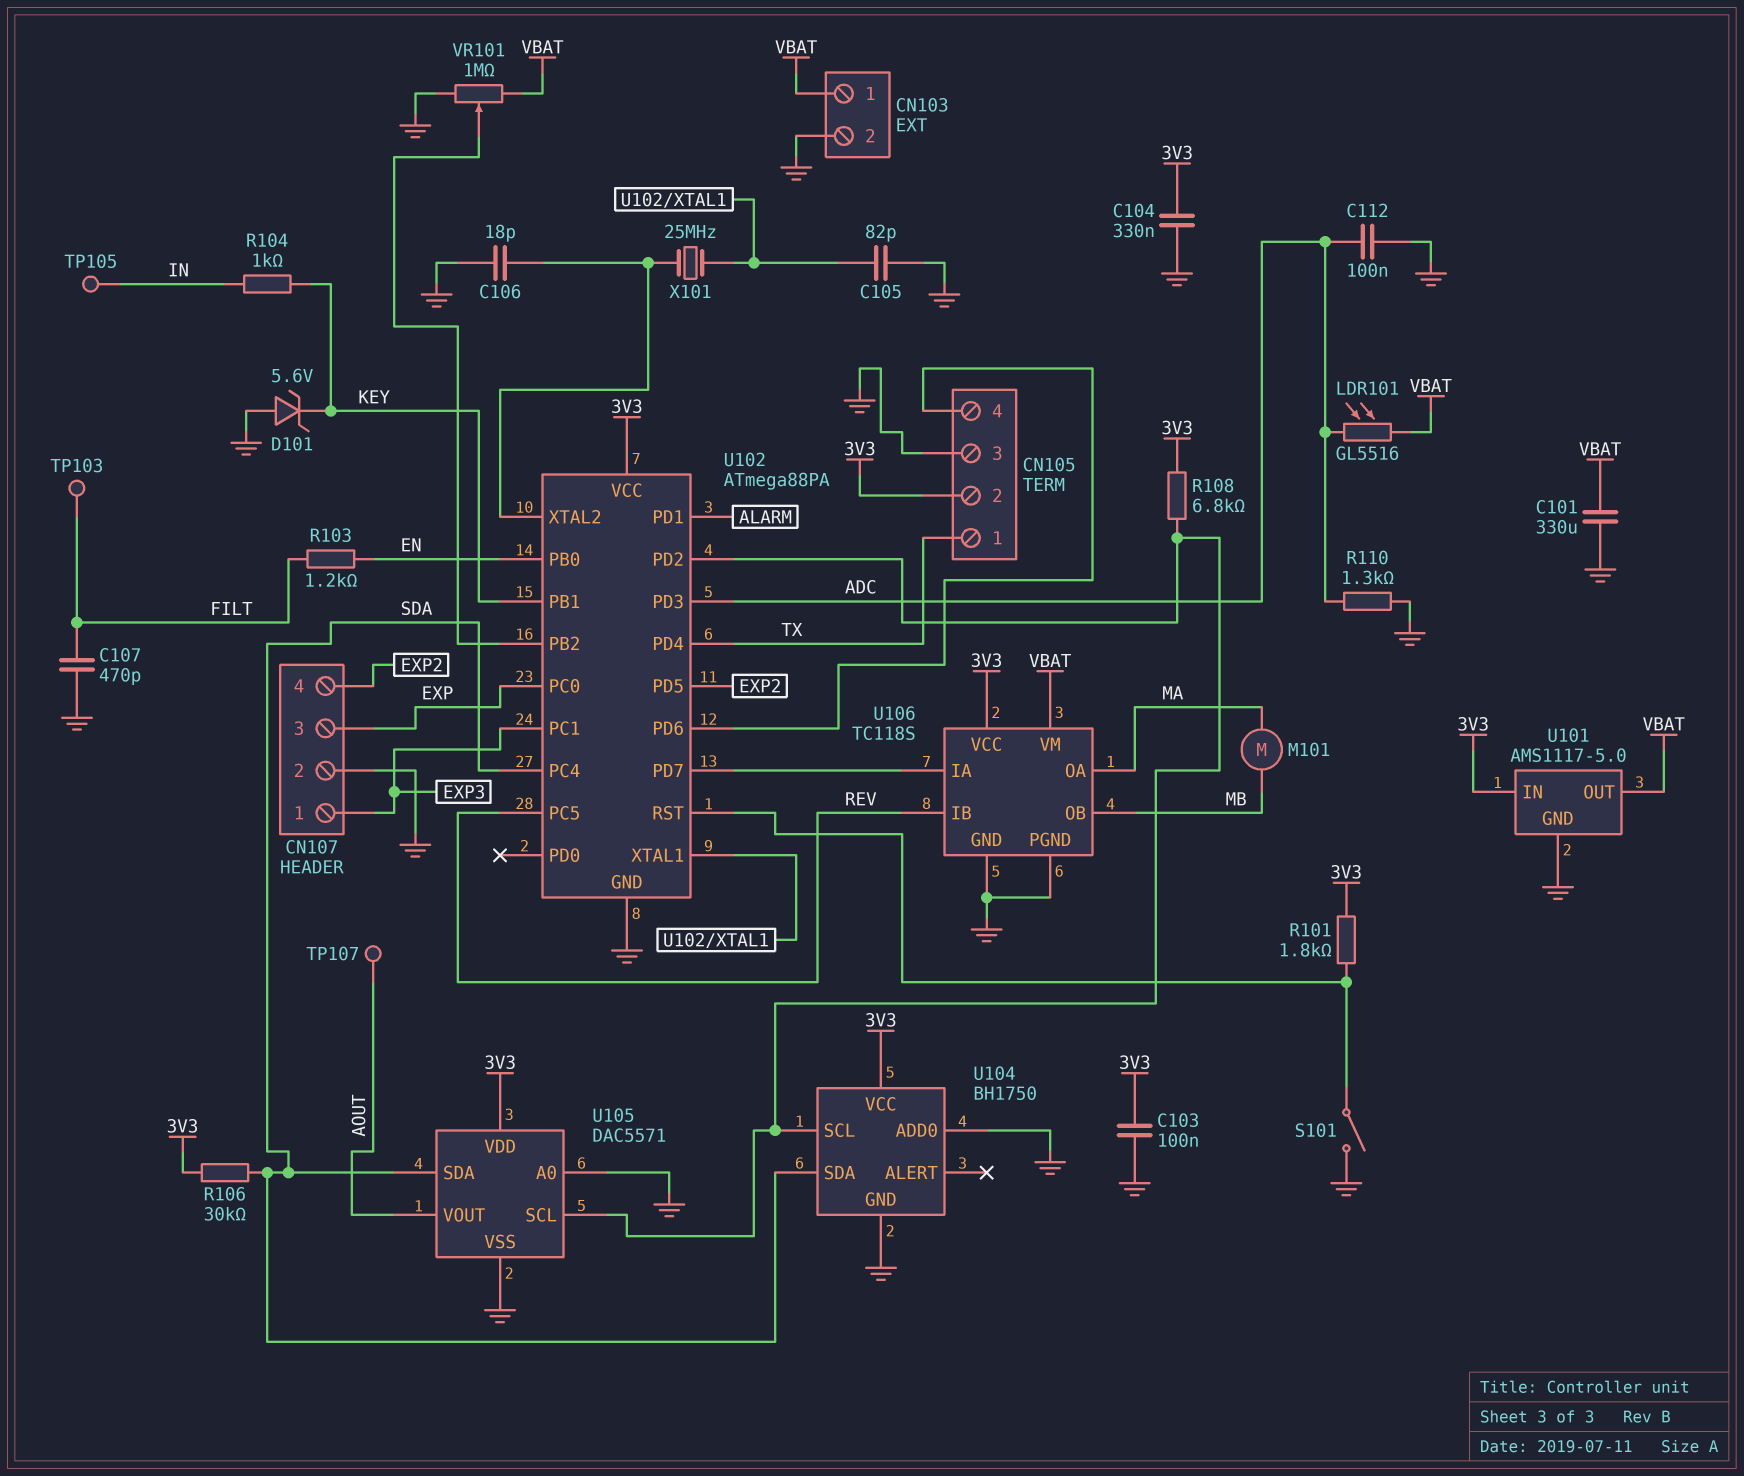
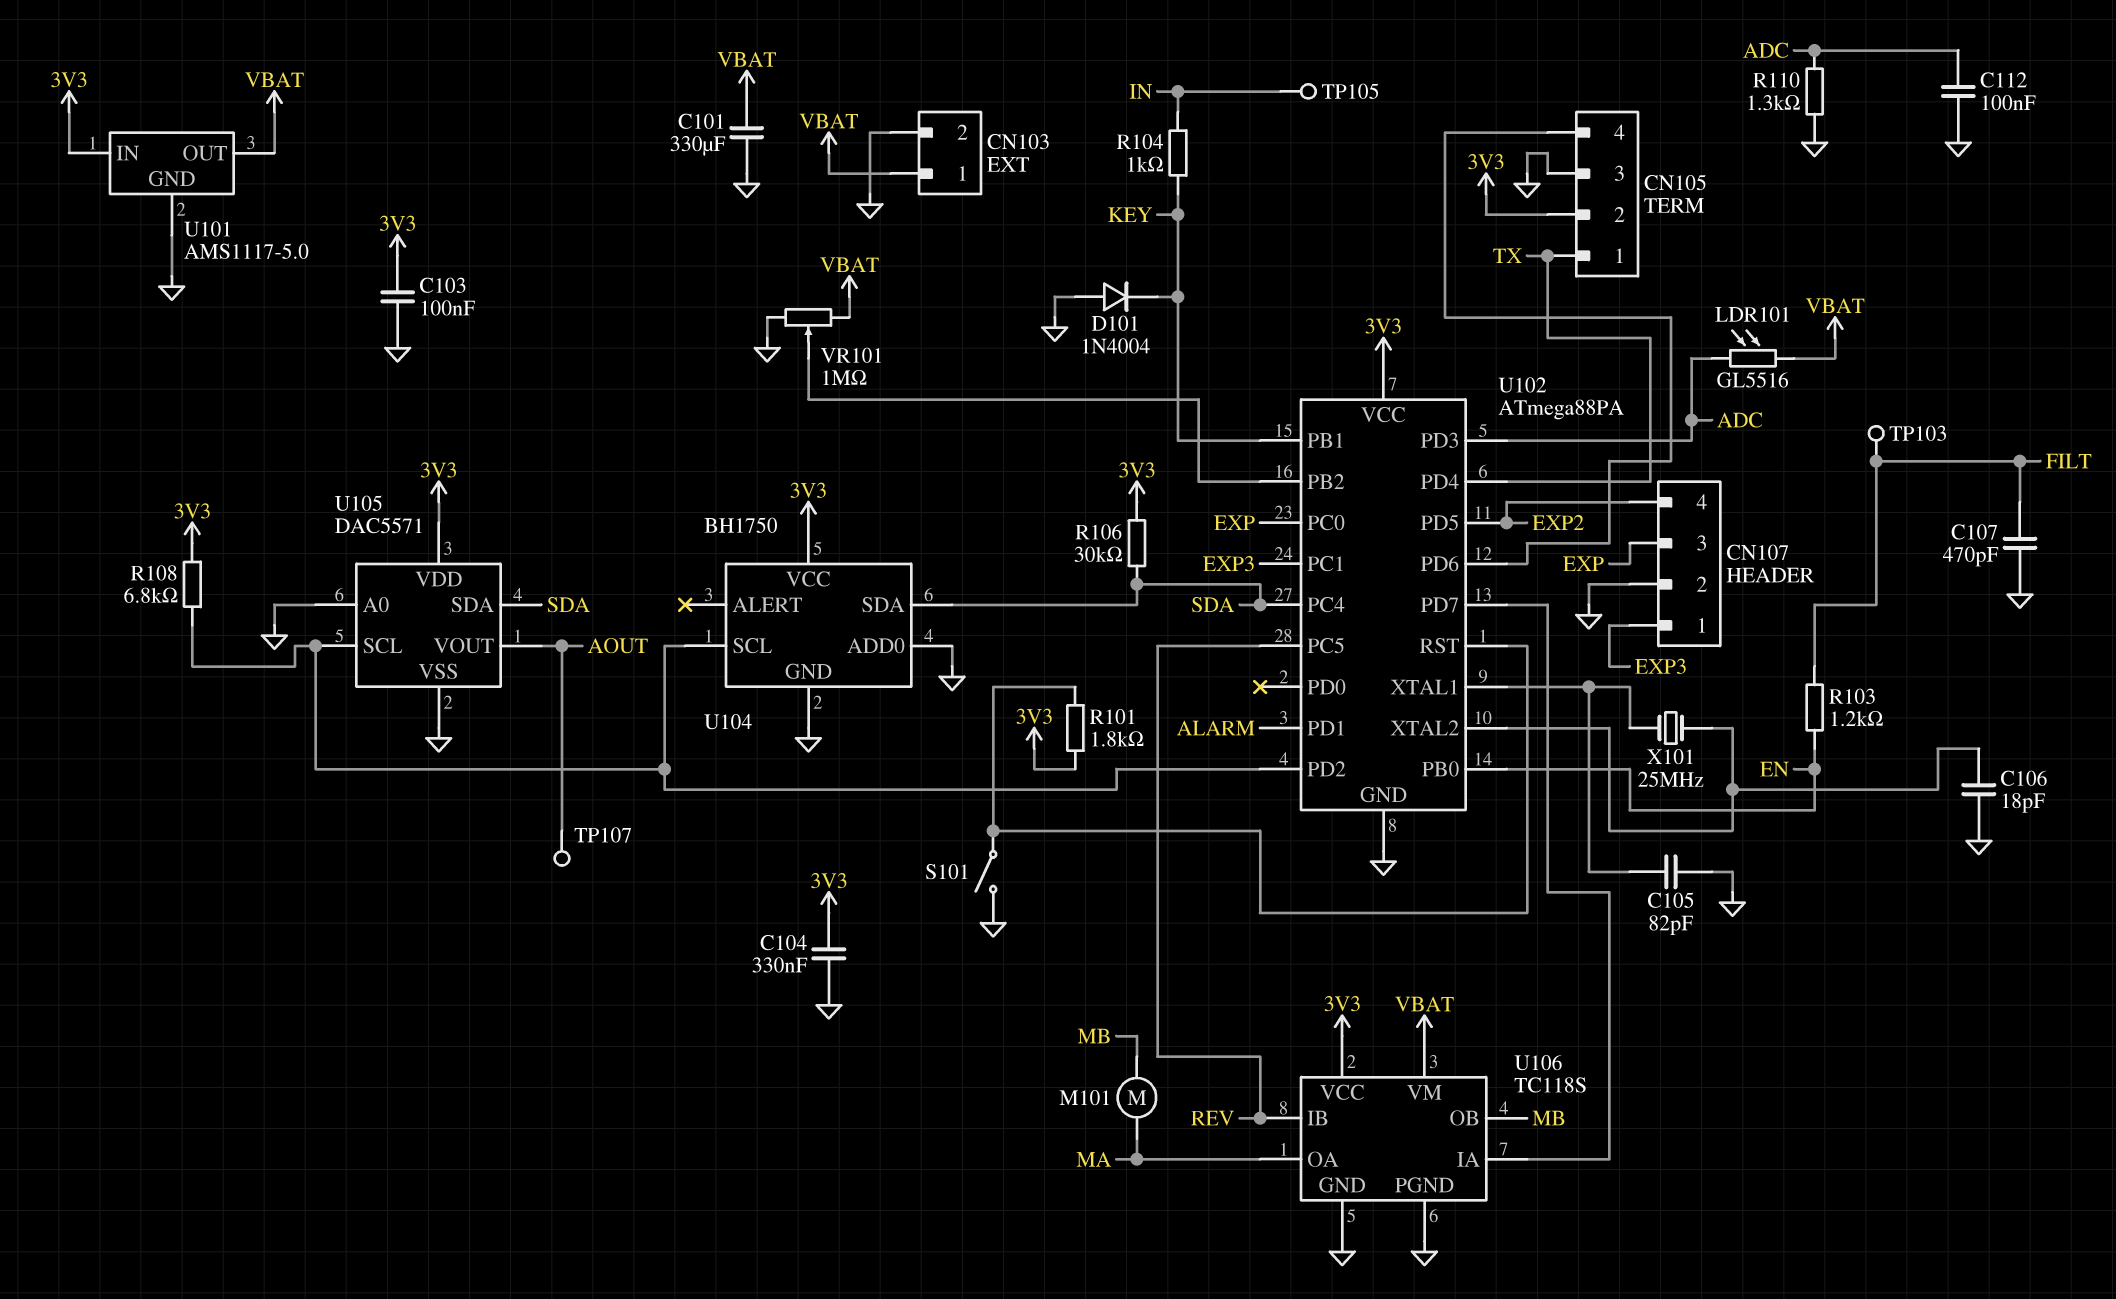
D101: zener 5.6V (A GND, K KEY) -> diode 1N4004 (A GND, K KEY)

